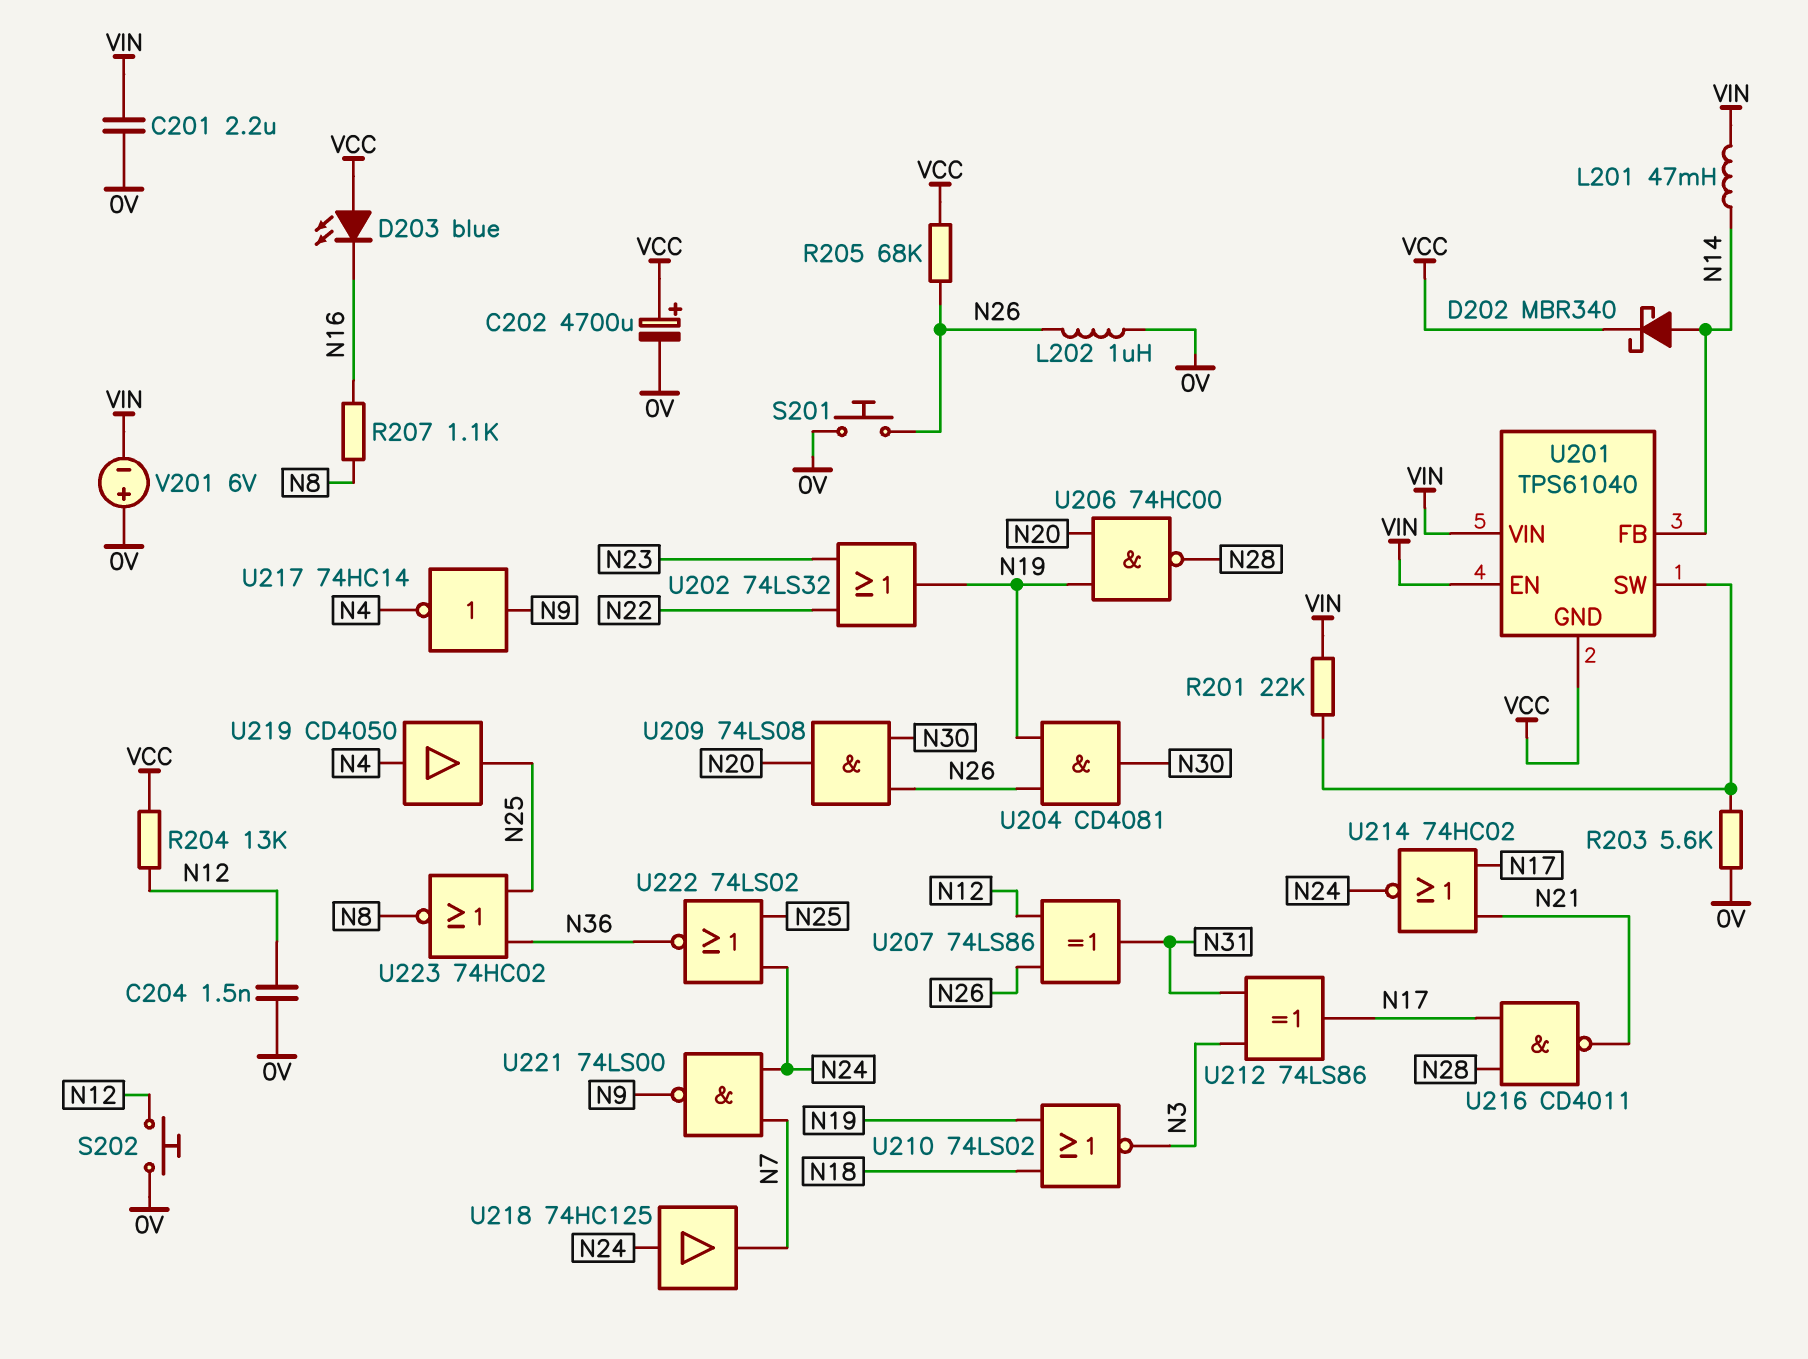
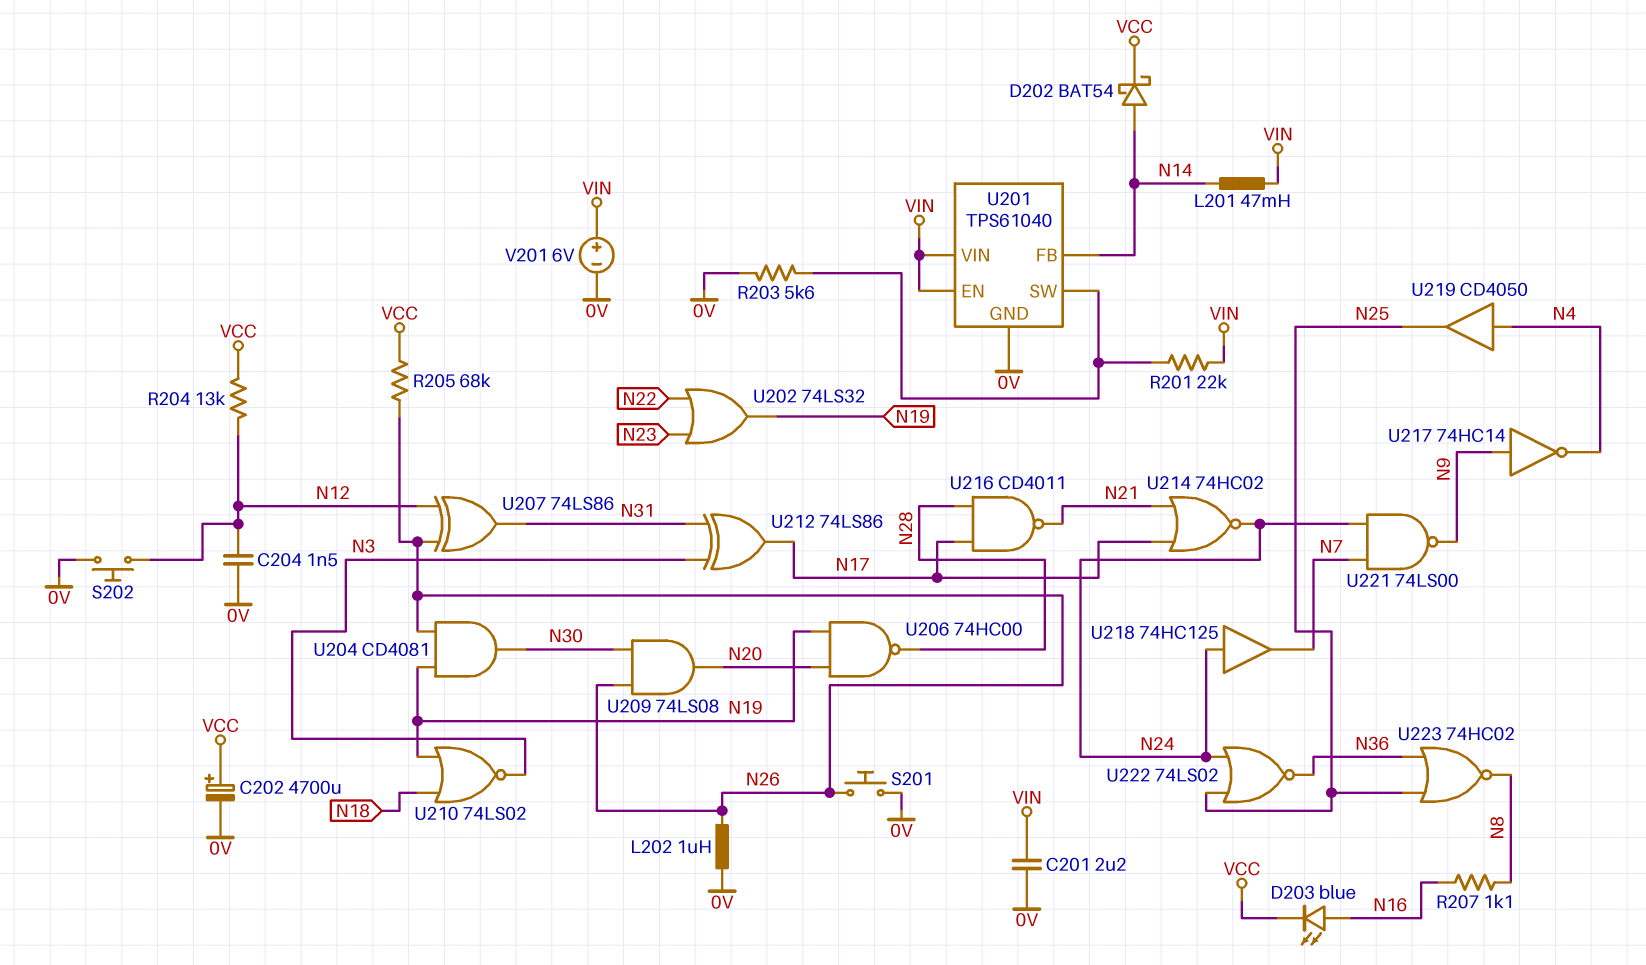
D202: schottky MBR340 (A N14, K VCC) -> schottky BAT54 (A N14, K VCC)
D203: LED blue (A VCC, K N16) -> LED blue (A N16, K VCC)
U201 pin GND: VCC -> 0V
V201: 6V (plus 0V, minus VIN) -> 6V (plus VIN, minus 0V)

